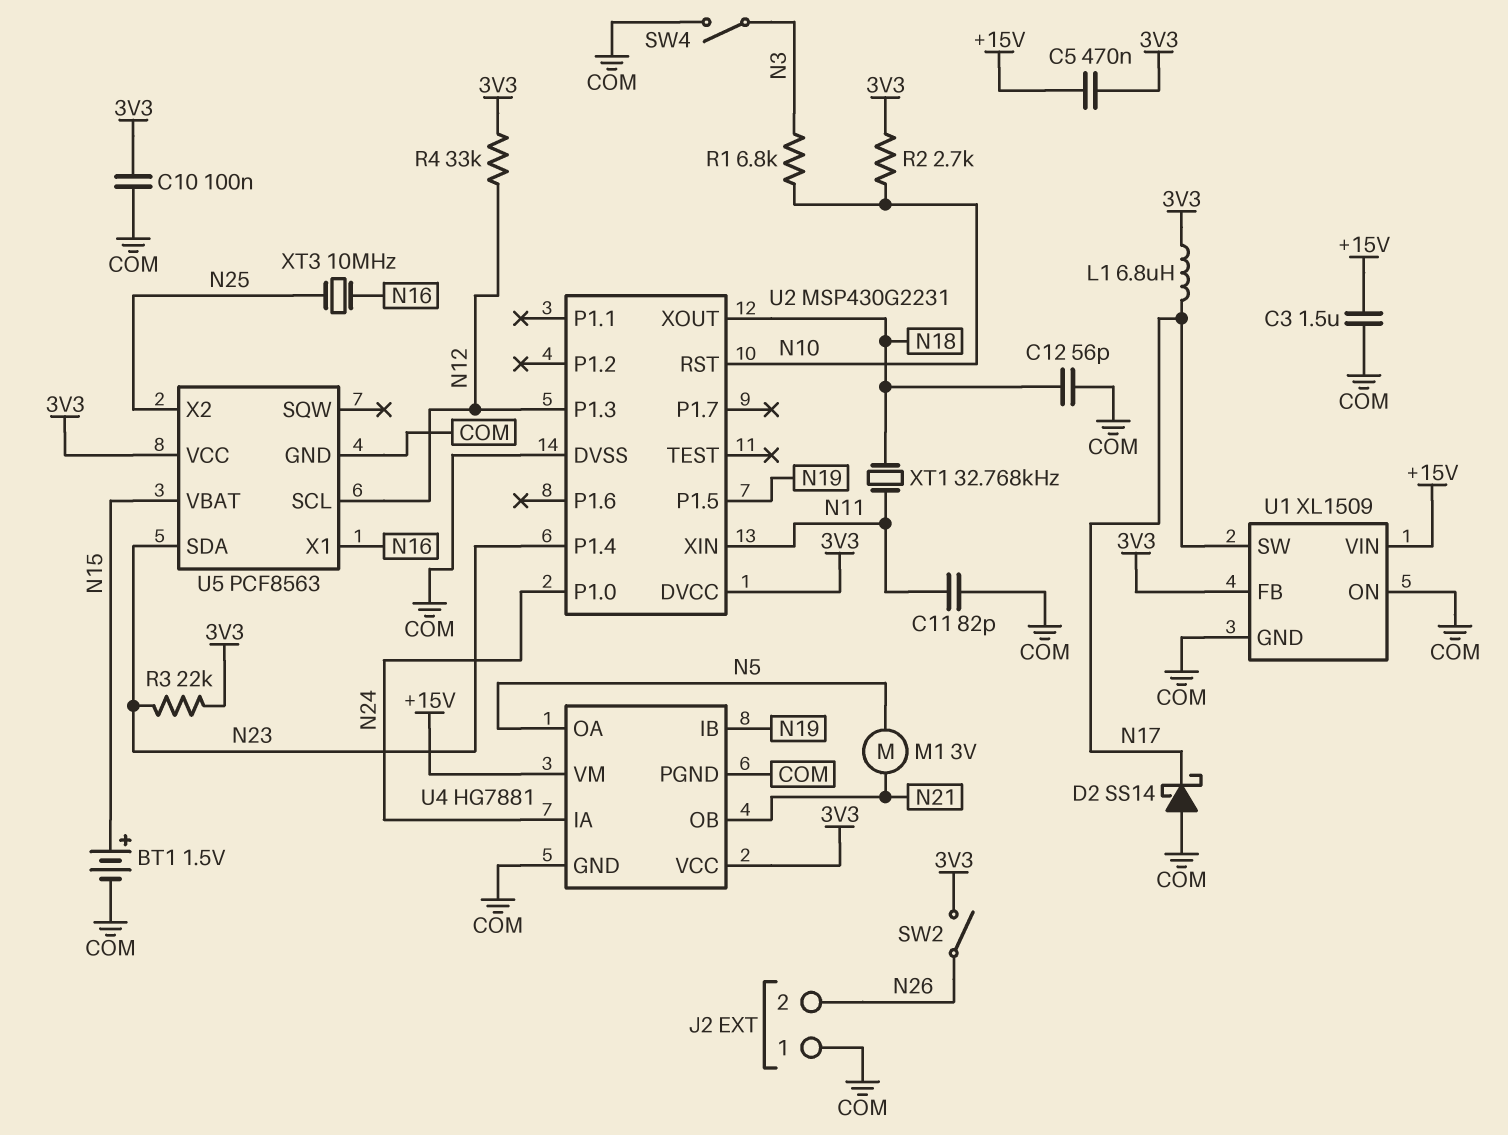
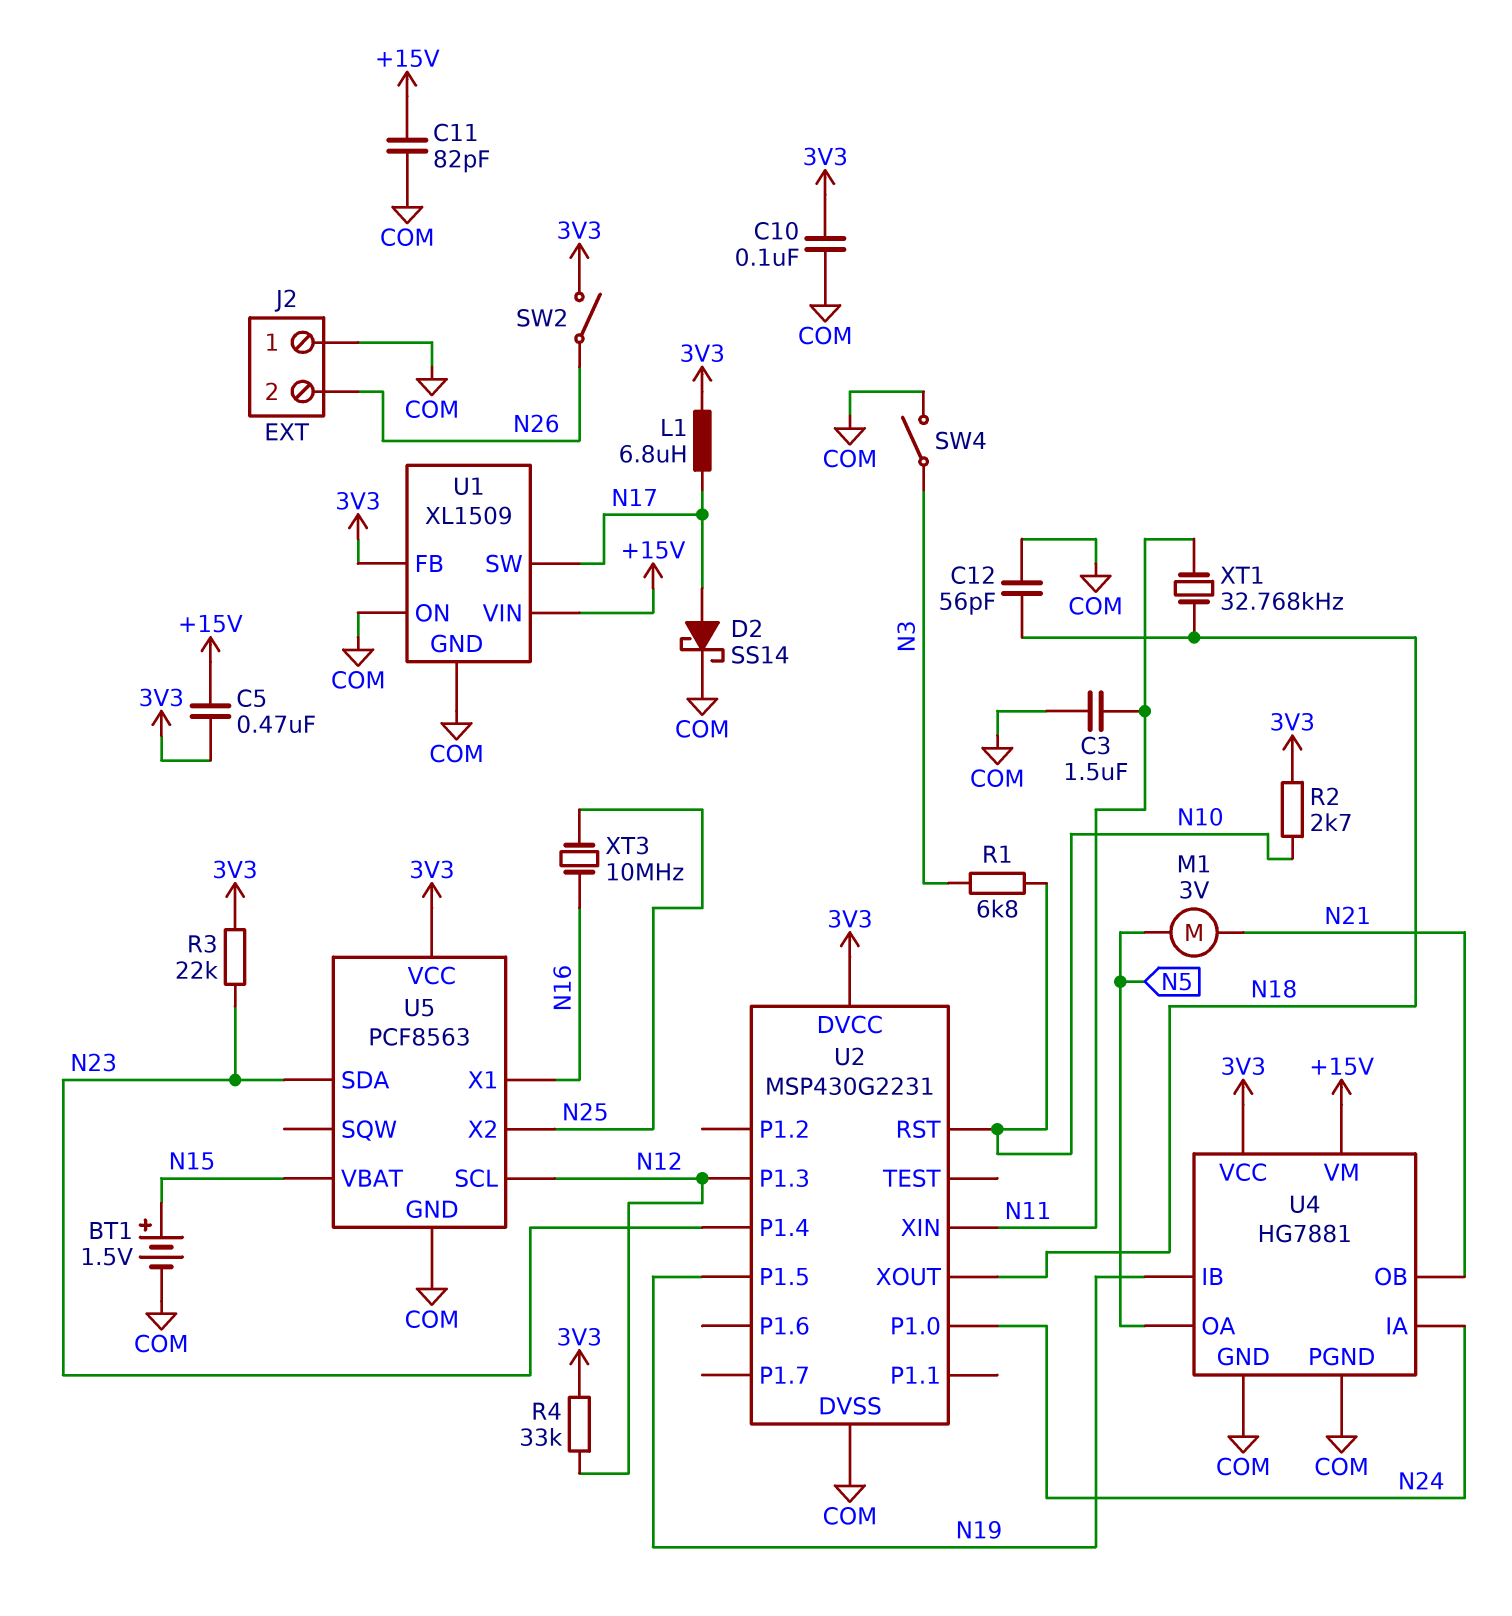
C3: 1.5uF (+15V, COM) -> 1.5uF (COM, N11)
C11: 82pF (COM, N11) -> 82pF (+15V, COM)
D2: schottky SS14 (A COM, K N17) -> schottky SS14 (A N17, K COM)

